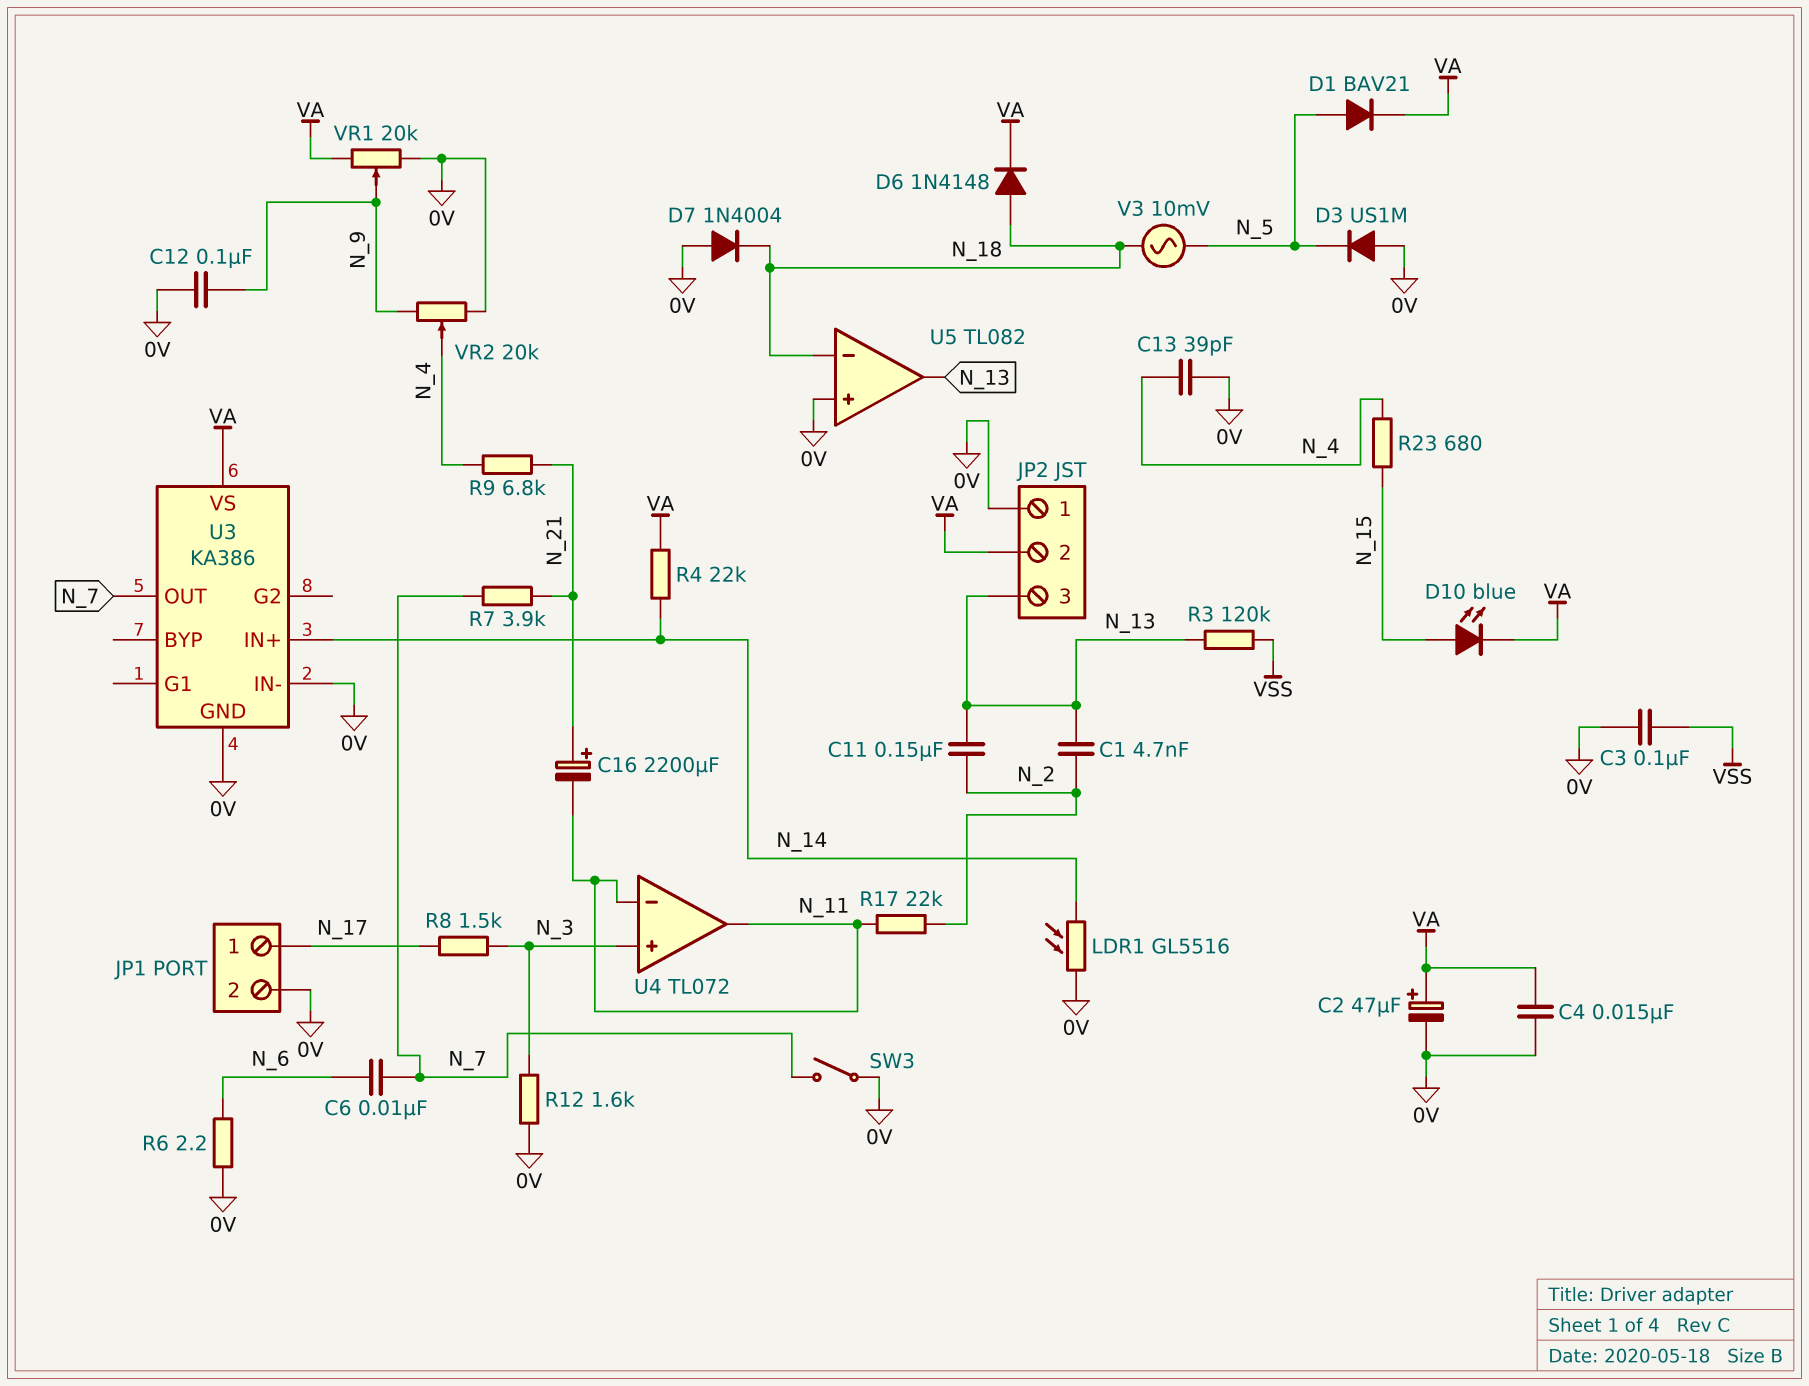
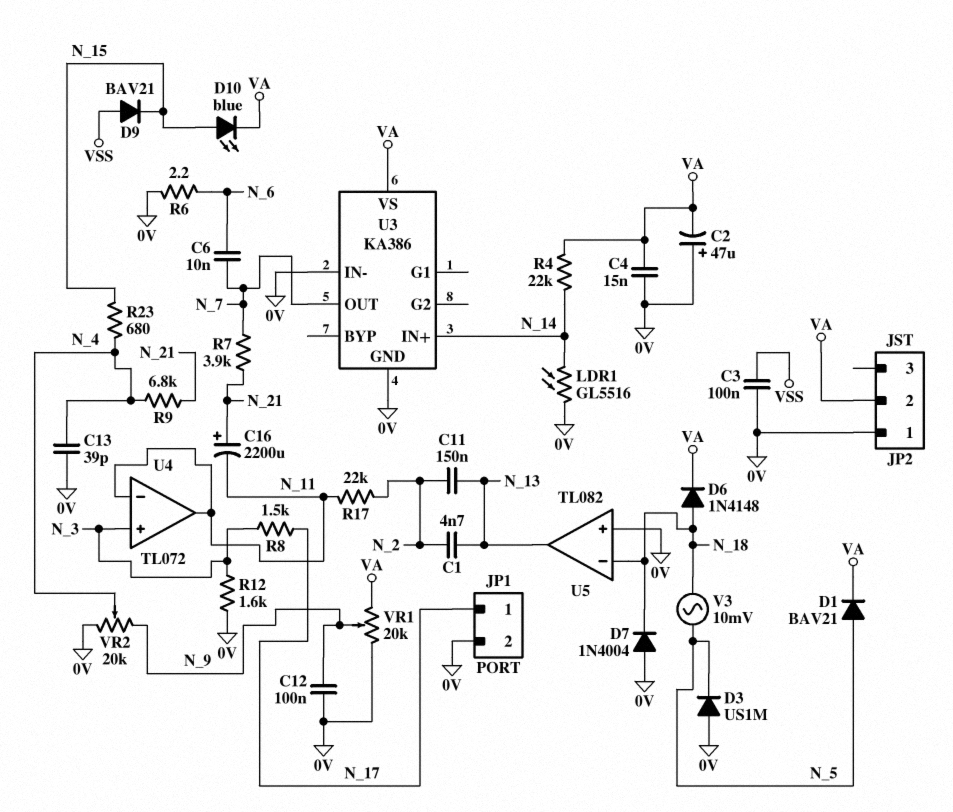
C2: 47uF (plus VA, minus 0V) -> 47uF (plus 0V, minus VA)
D9: none -> diode BAV21 (A VSS, K N_15)
JP2 pin 3: N_13 -> none
R3: 120k (N_13, VSS) -> none
SW3: switch (0V, N_7) -> none

